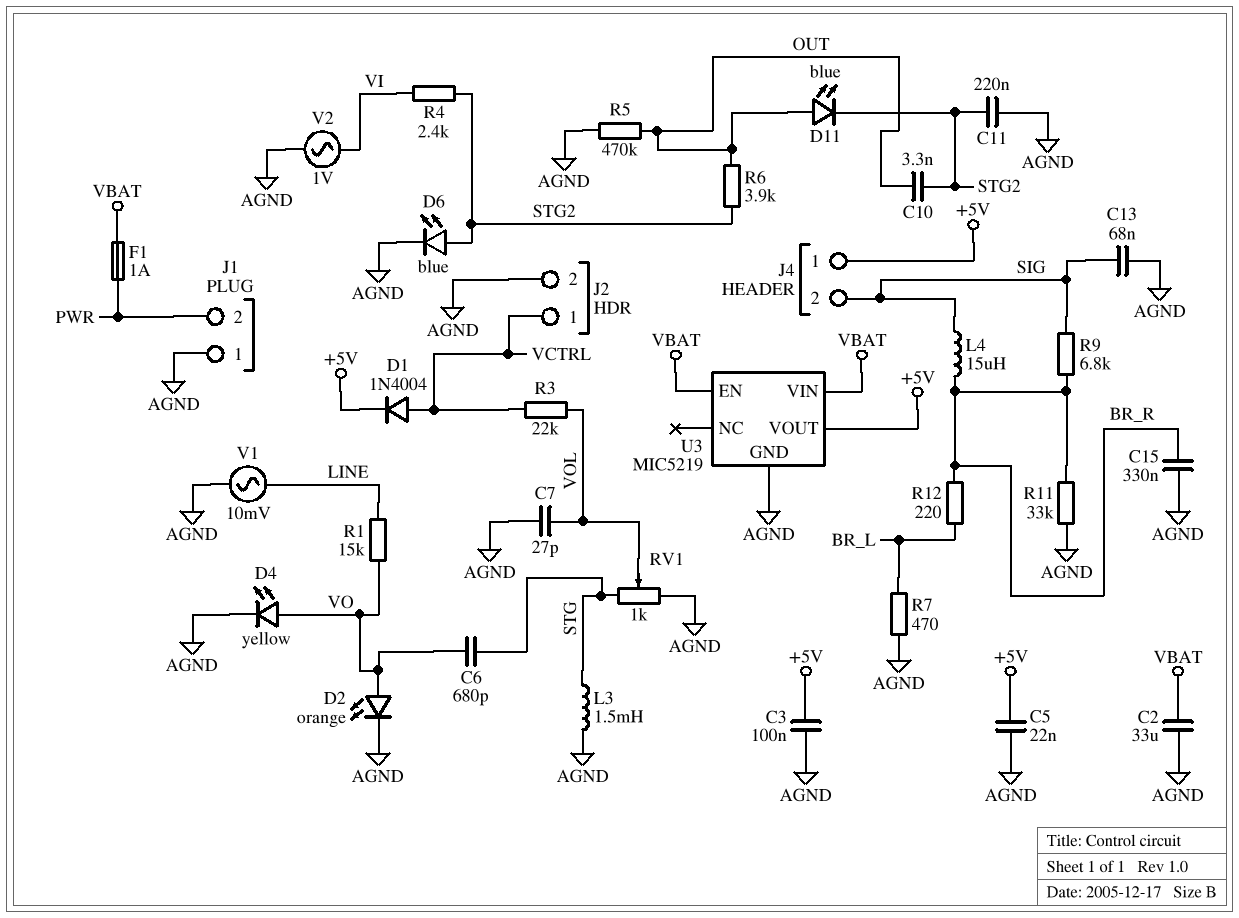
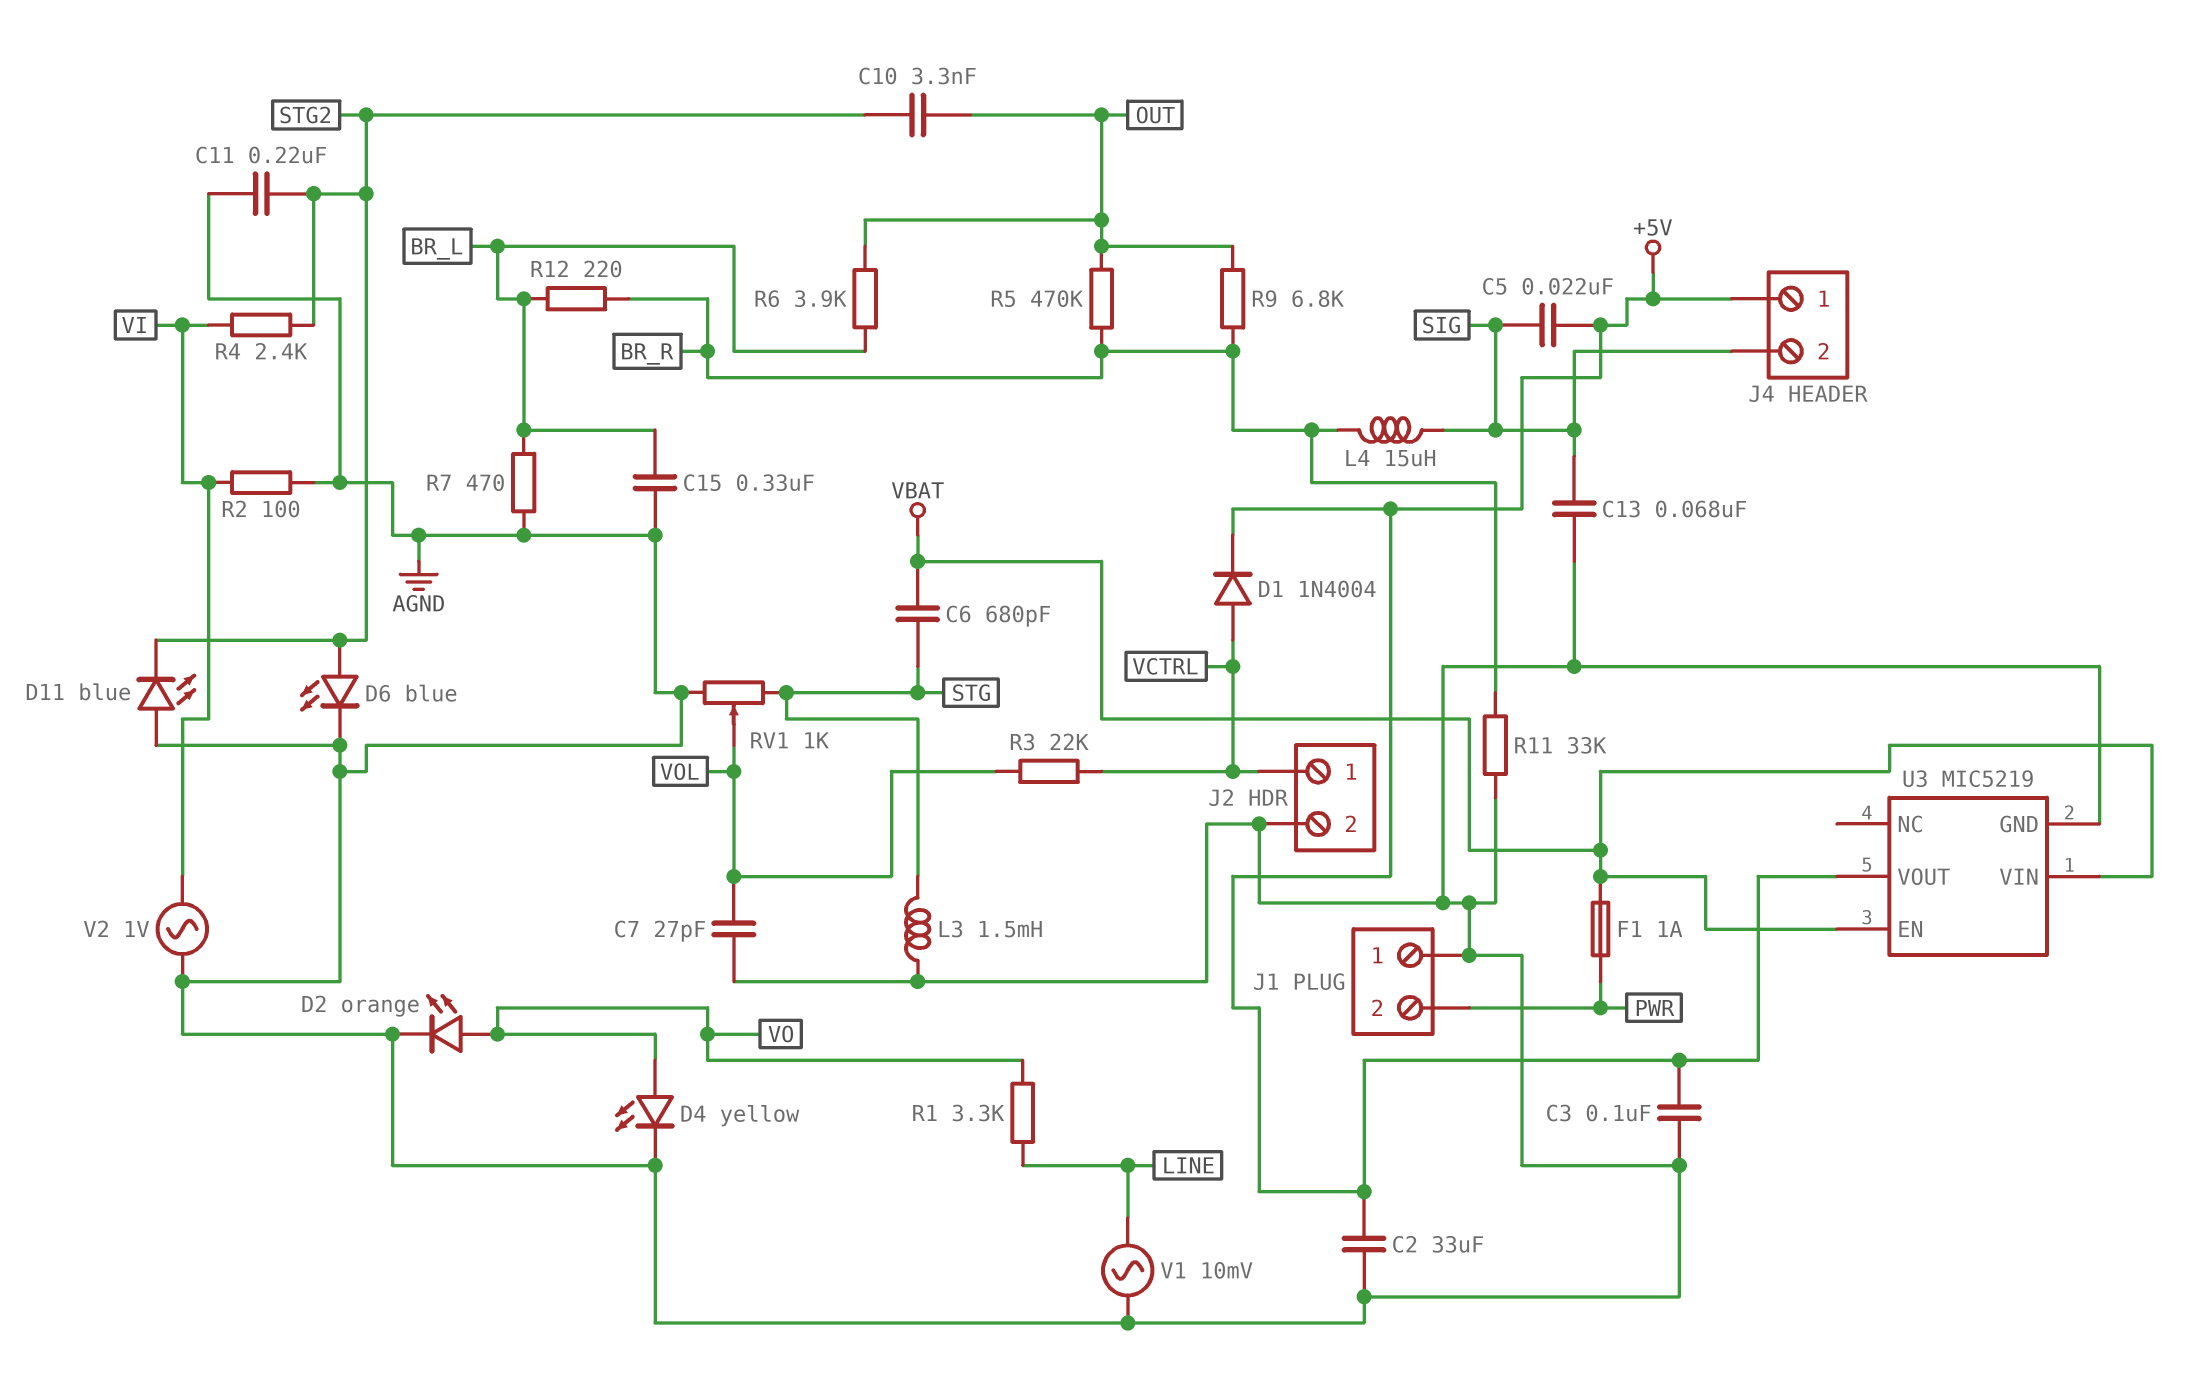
C2: 33uF (AGND, VBAT) -> 33uF (+5V, AGND)
C5: 22nF (+5V, AGND) -> 22nF (+5V, SIG)
C6: 680pF (STG, VO) -> 680pF (STG, VBAT)
C15: 330nF (AGND, BR_R) -> 330nF (AGND, BR_L)
D11: LED blue (A OUT, K STG2) -> LED blue (A AGND, K STG2)
R1: 15k (LINE, VO) -> 3.3k (LINE, VO)
R2: none -> 100 (AGND, VI)
R5: 470k (AGND, OUT) -> 470k (BR_R, OUT)
R6: 3.9k (OUT, STG2) -> 3.9k (BR_L, OUT)
R9: 6.8k (BR_R, SIG) -> 6.8k (BR_R, OUT)

